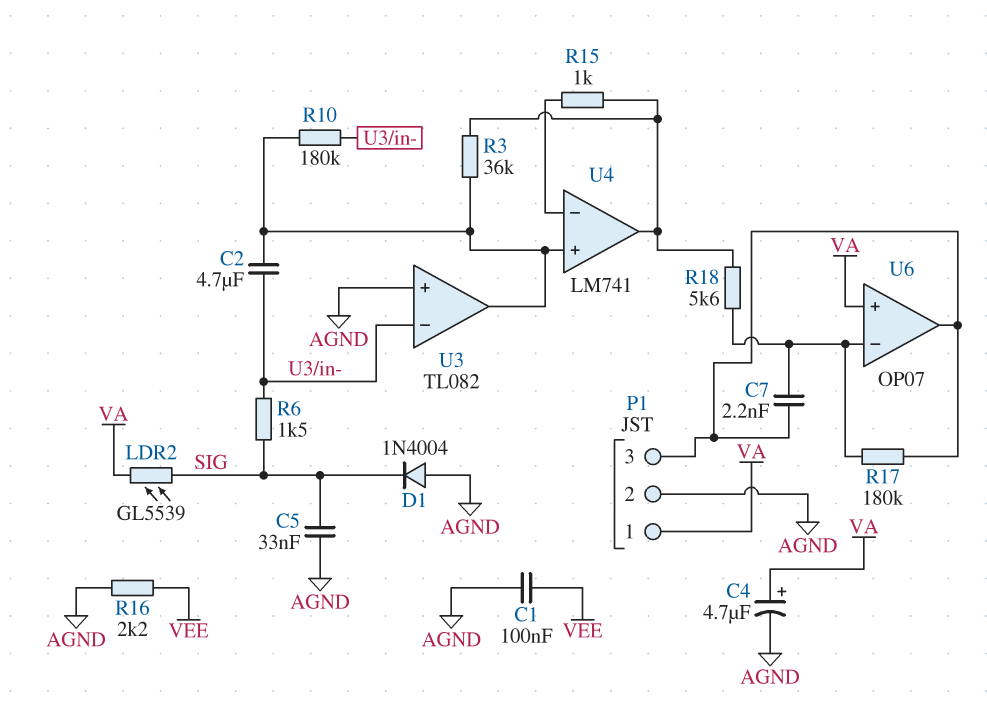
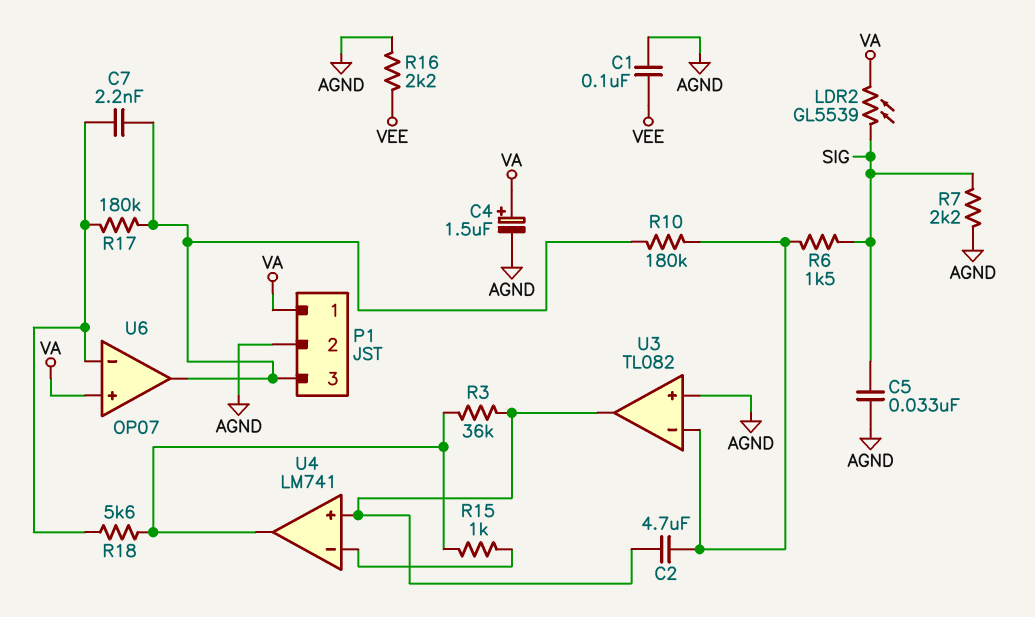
C4: 4.7uF (plus VA, minus AGND) -> 1.5uF (plus VA, minus AGND)
D1: diode 1N4004 (A AGND, K SIG) -> none
R7: none -> 2.2k (AGND, SIG)
R10: 180k (U3/in-, U3/out) -> 180k (P1/3, U3/in-)

